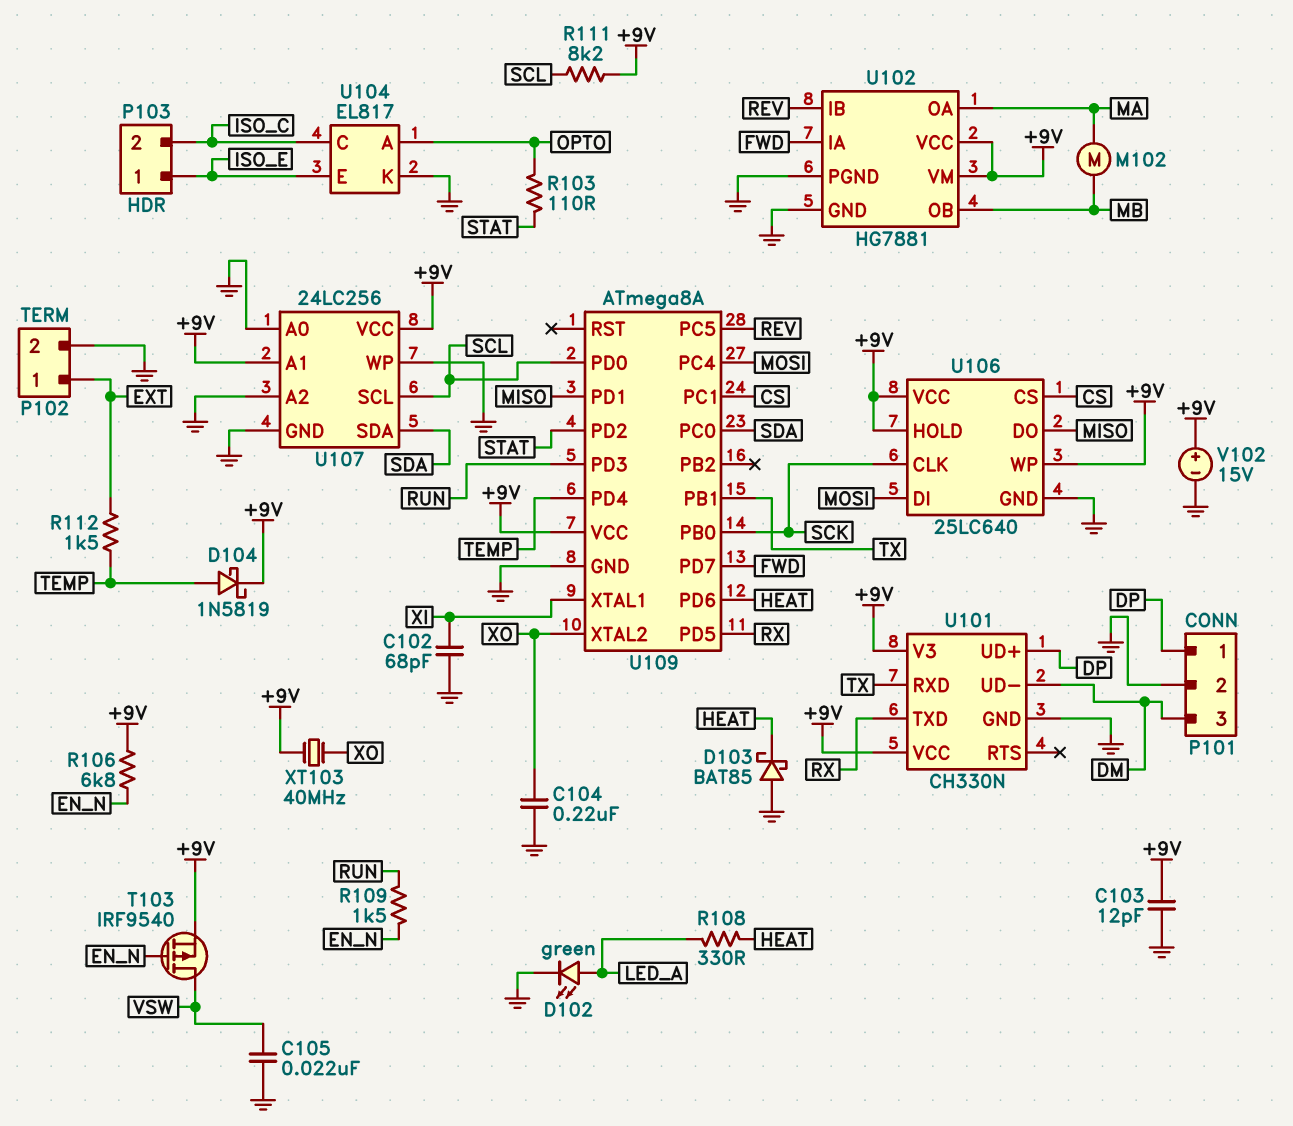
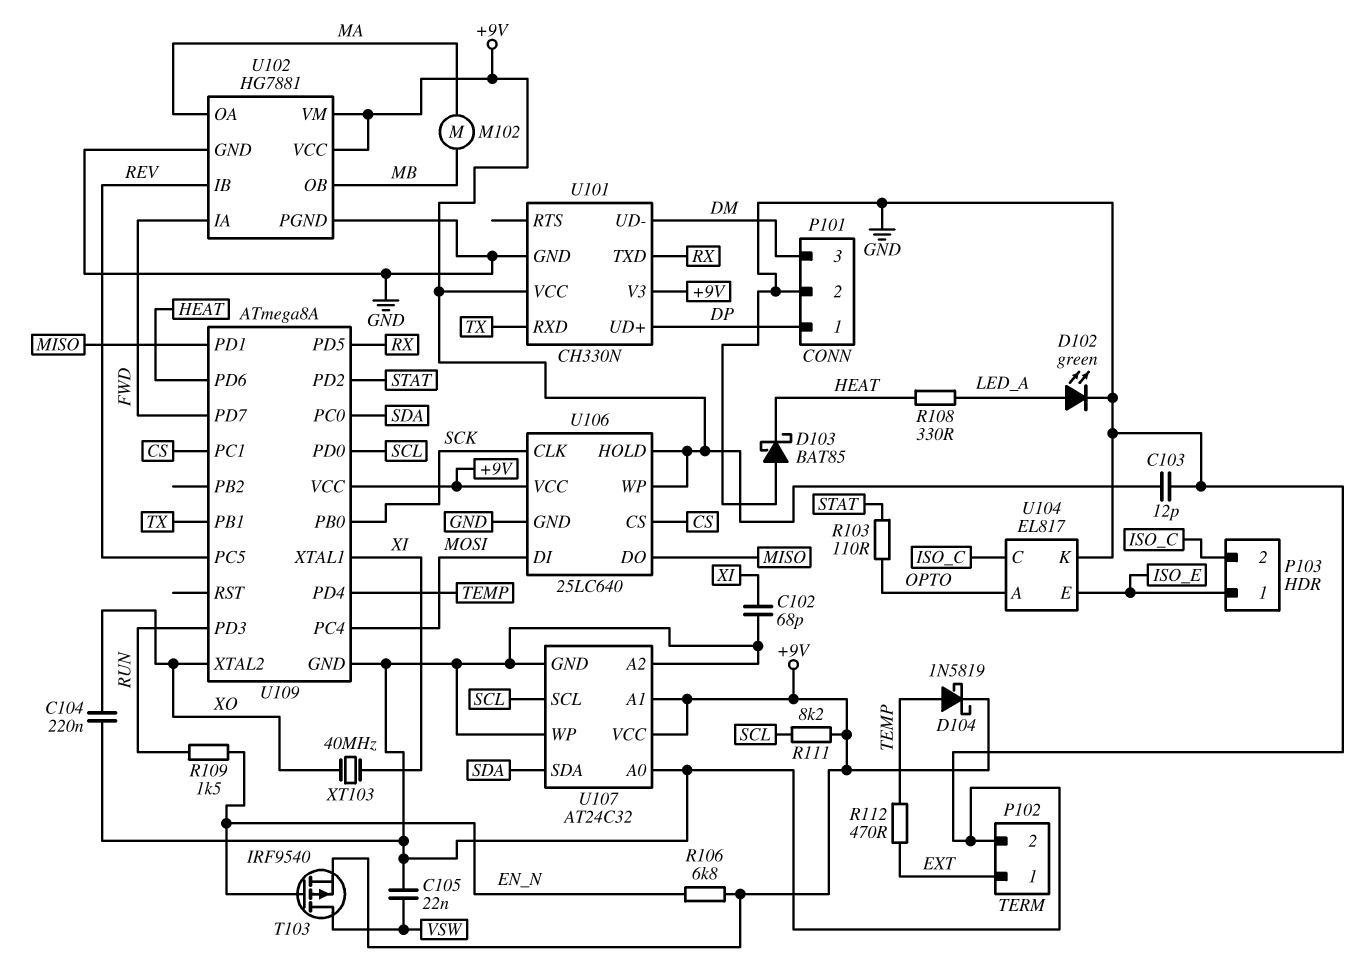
R112: 1.5k (EXT, TEMP) -> 470 (EXT, TEMP)
U107: 24LC256 -> AT24C32
V102: 15V (plus +9V, minus GND) -> none
XT103: 40MHz (+9V, XO) -> 40MHz (XI, XO)

